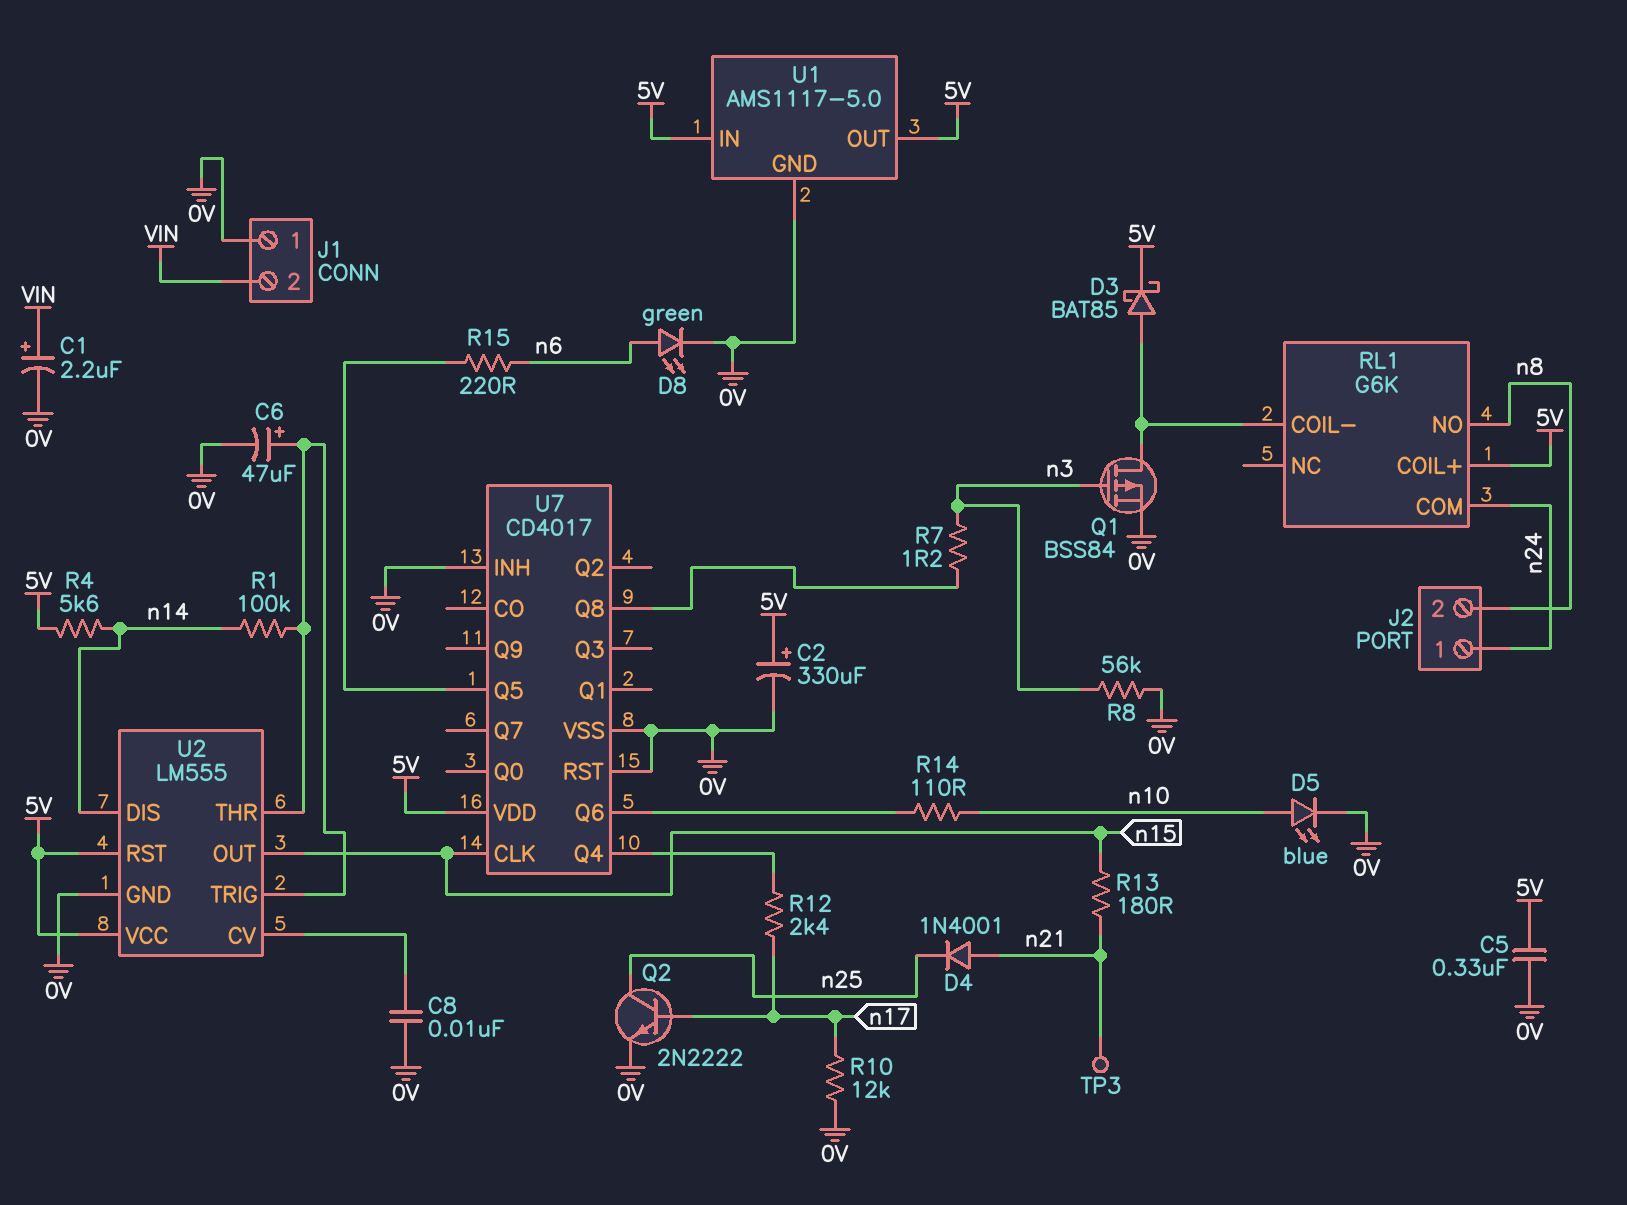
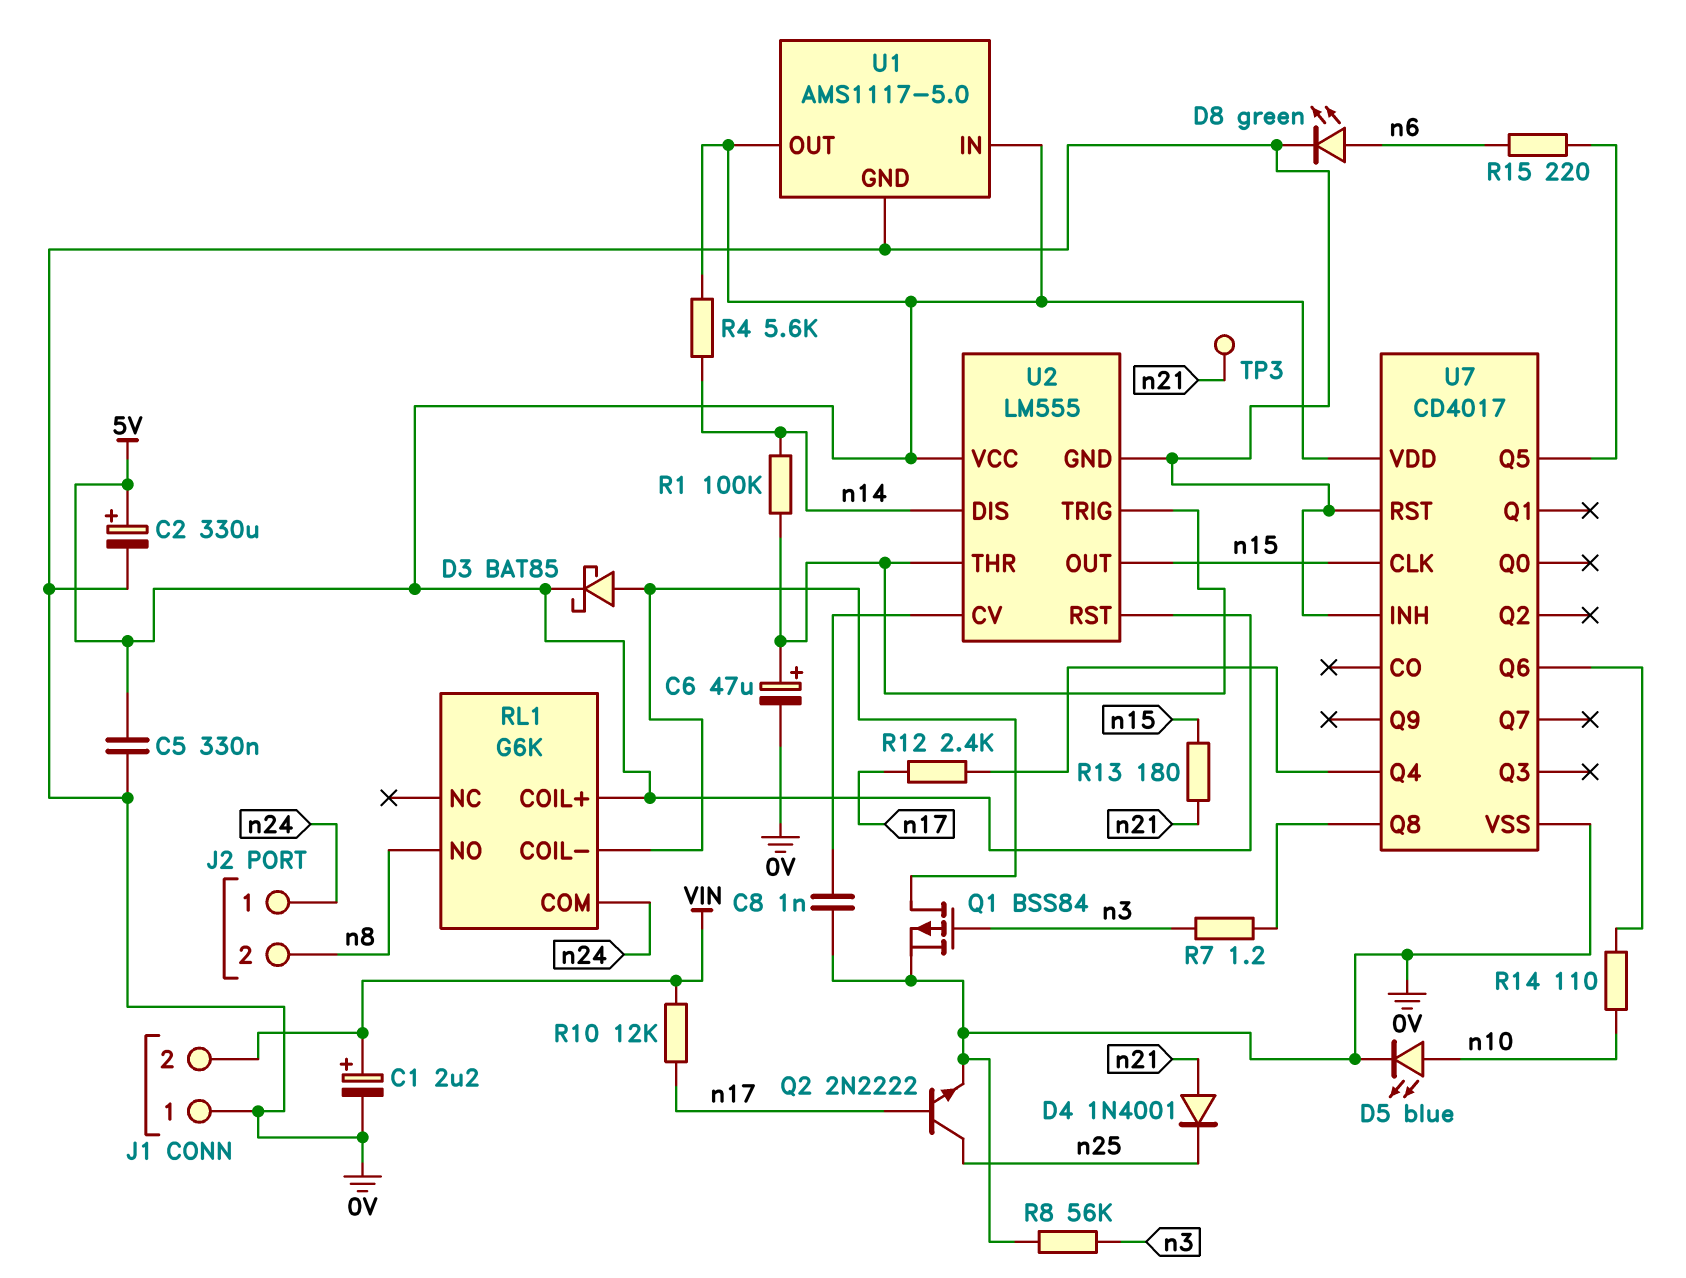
C8: 10nF (0V, U2/CV) -> 1nF (0V, U2/CV)
R10: 12k (0V, n17) -> 12k (VIN, n17)

